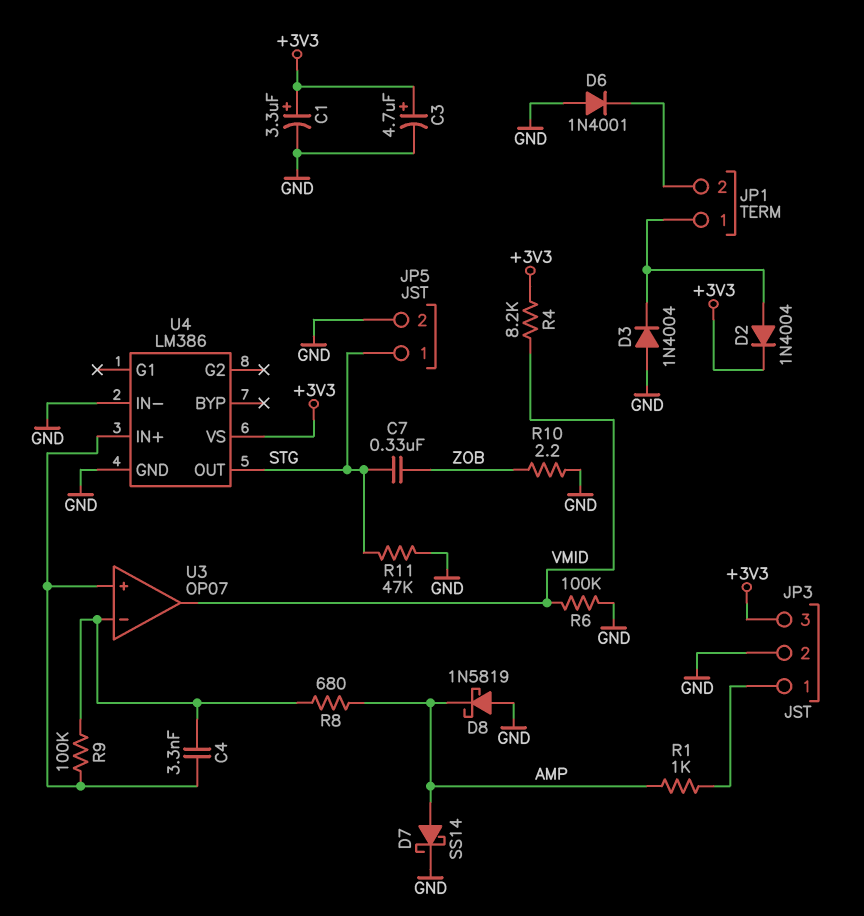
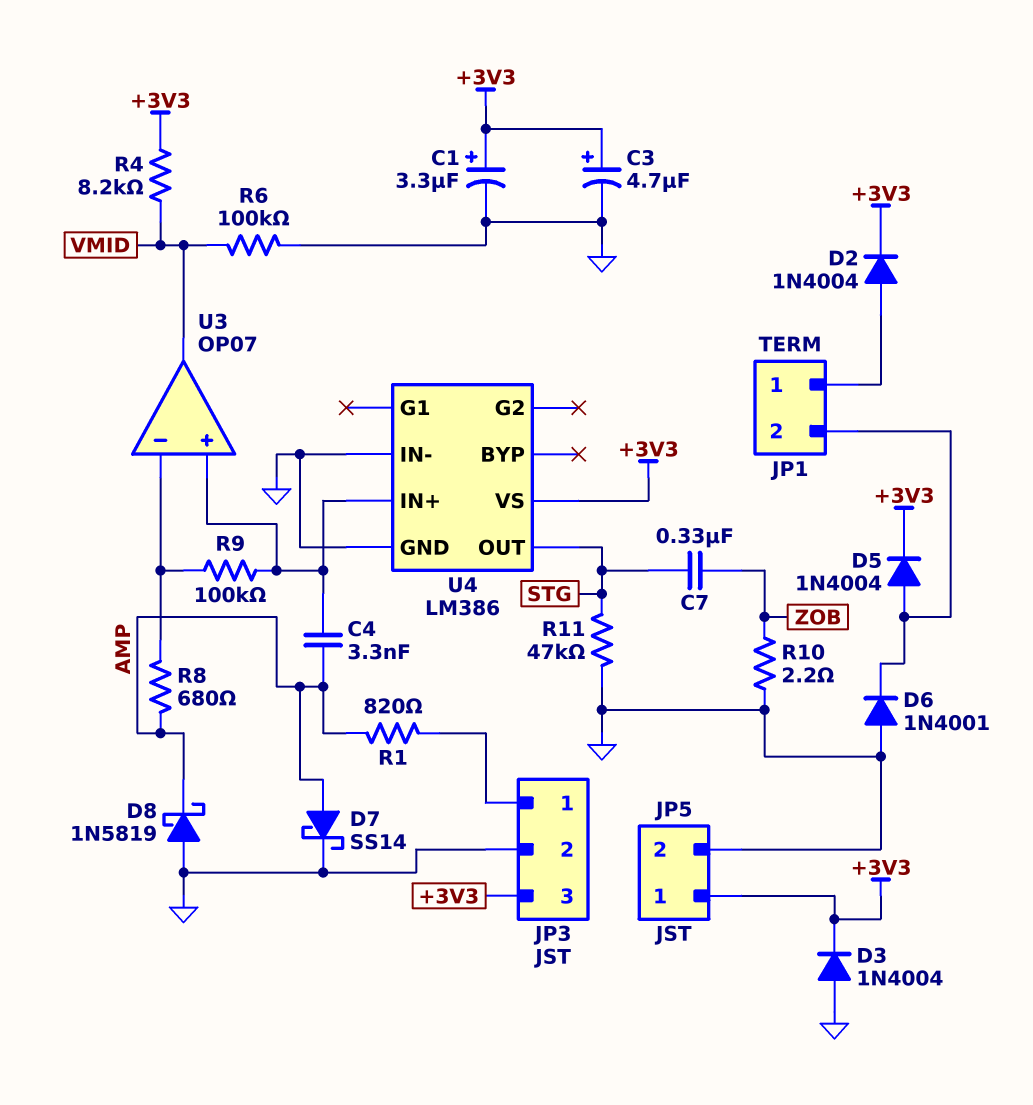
C4: 3.3nF (U3/in+, U3/in-) -> 3.3nF (AMP, U3/in+)
D3: diode 1N4004 (A GND, K JP1/1) -> diode 1N4004 (A GND, K +3V3)
D5: none -> diode 1N4004 (A JP1/2, K +3V3)
JP5 pin 1: STG -> +3V3
R1: 1k (AMP, JP3/1) -> 820 (AMP, JP3/1)

